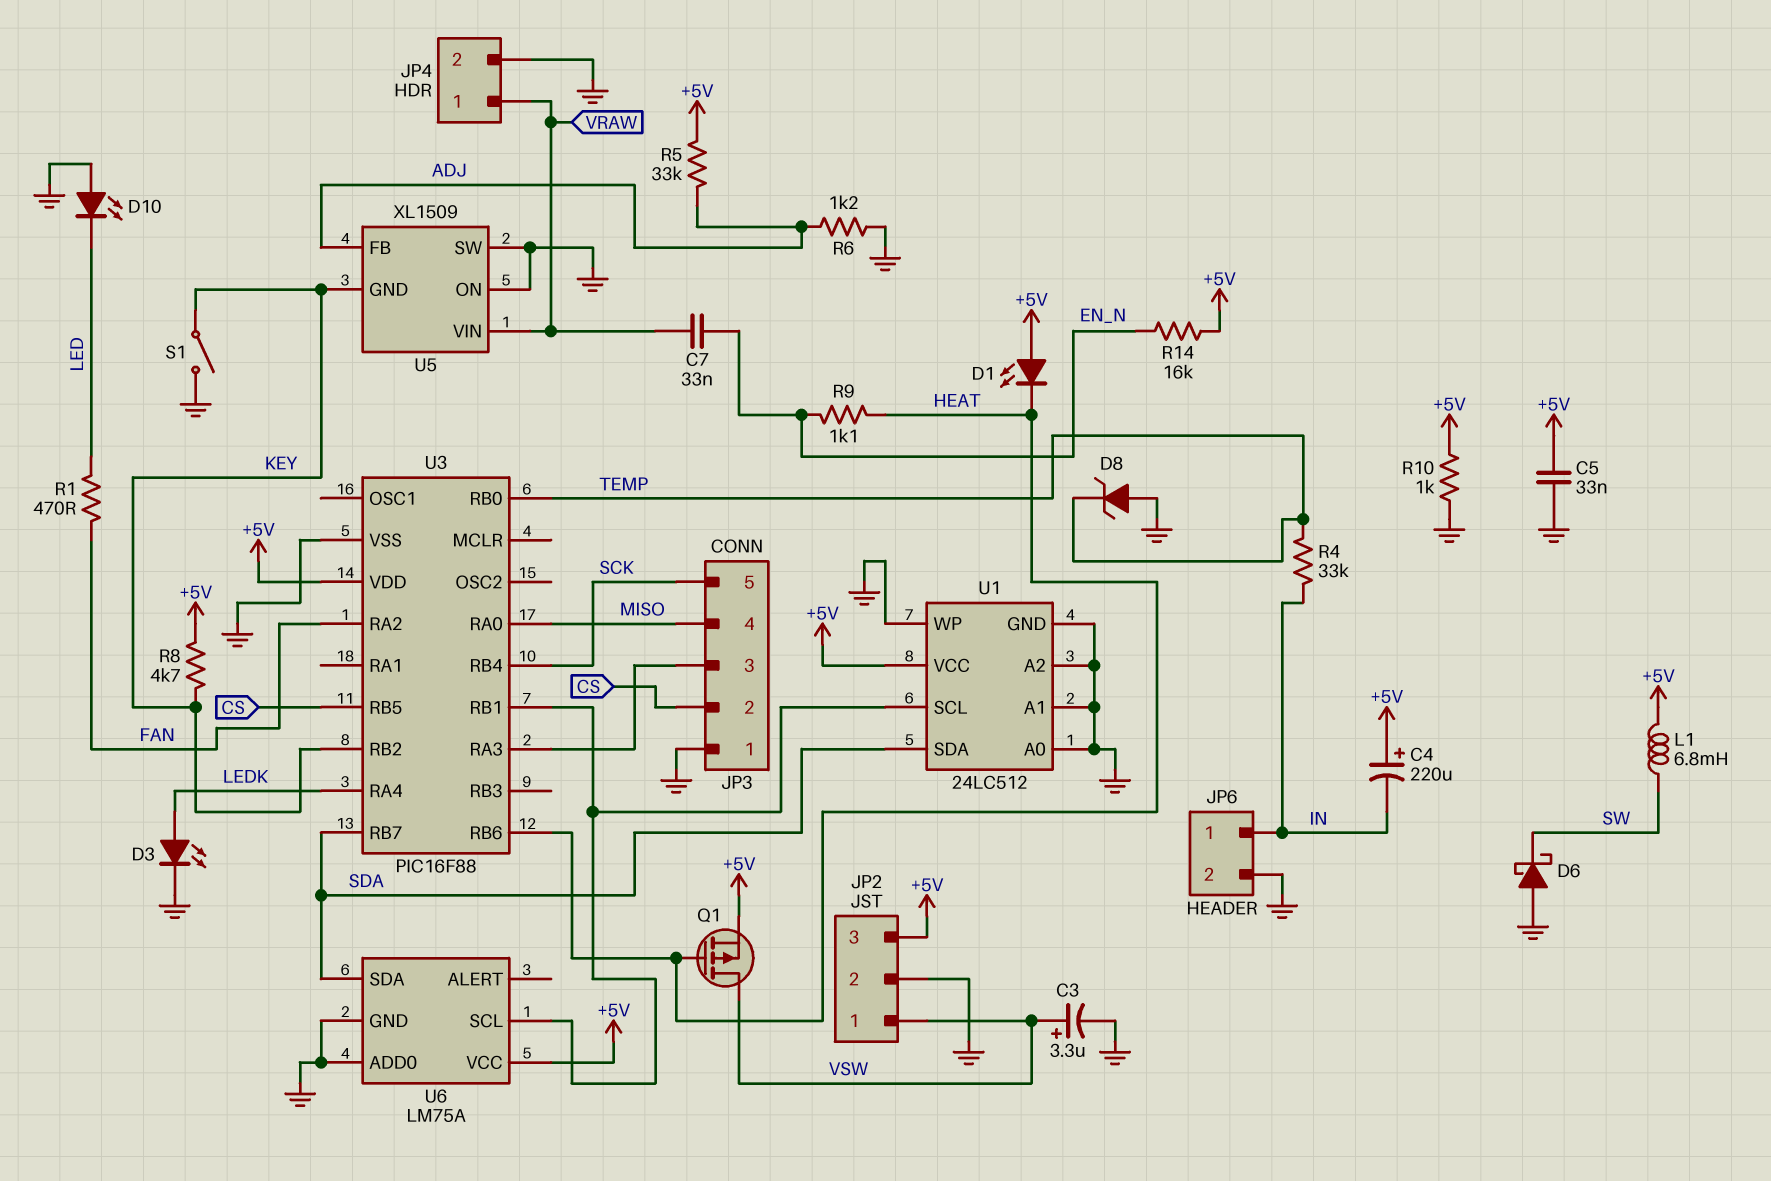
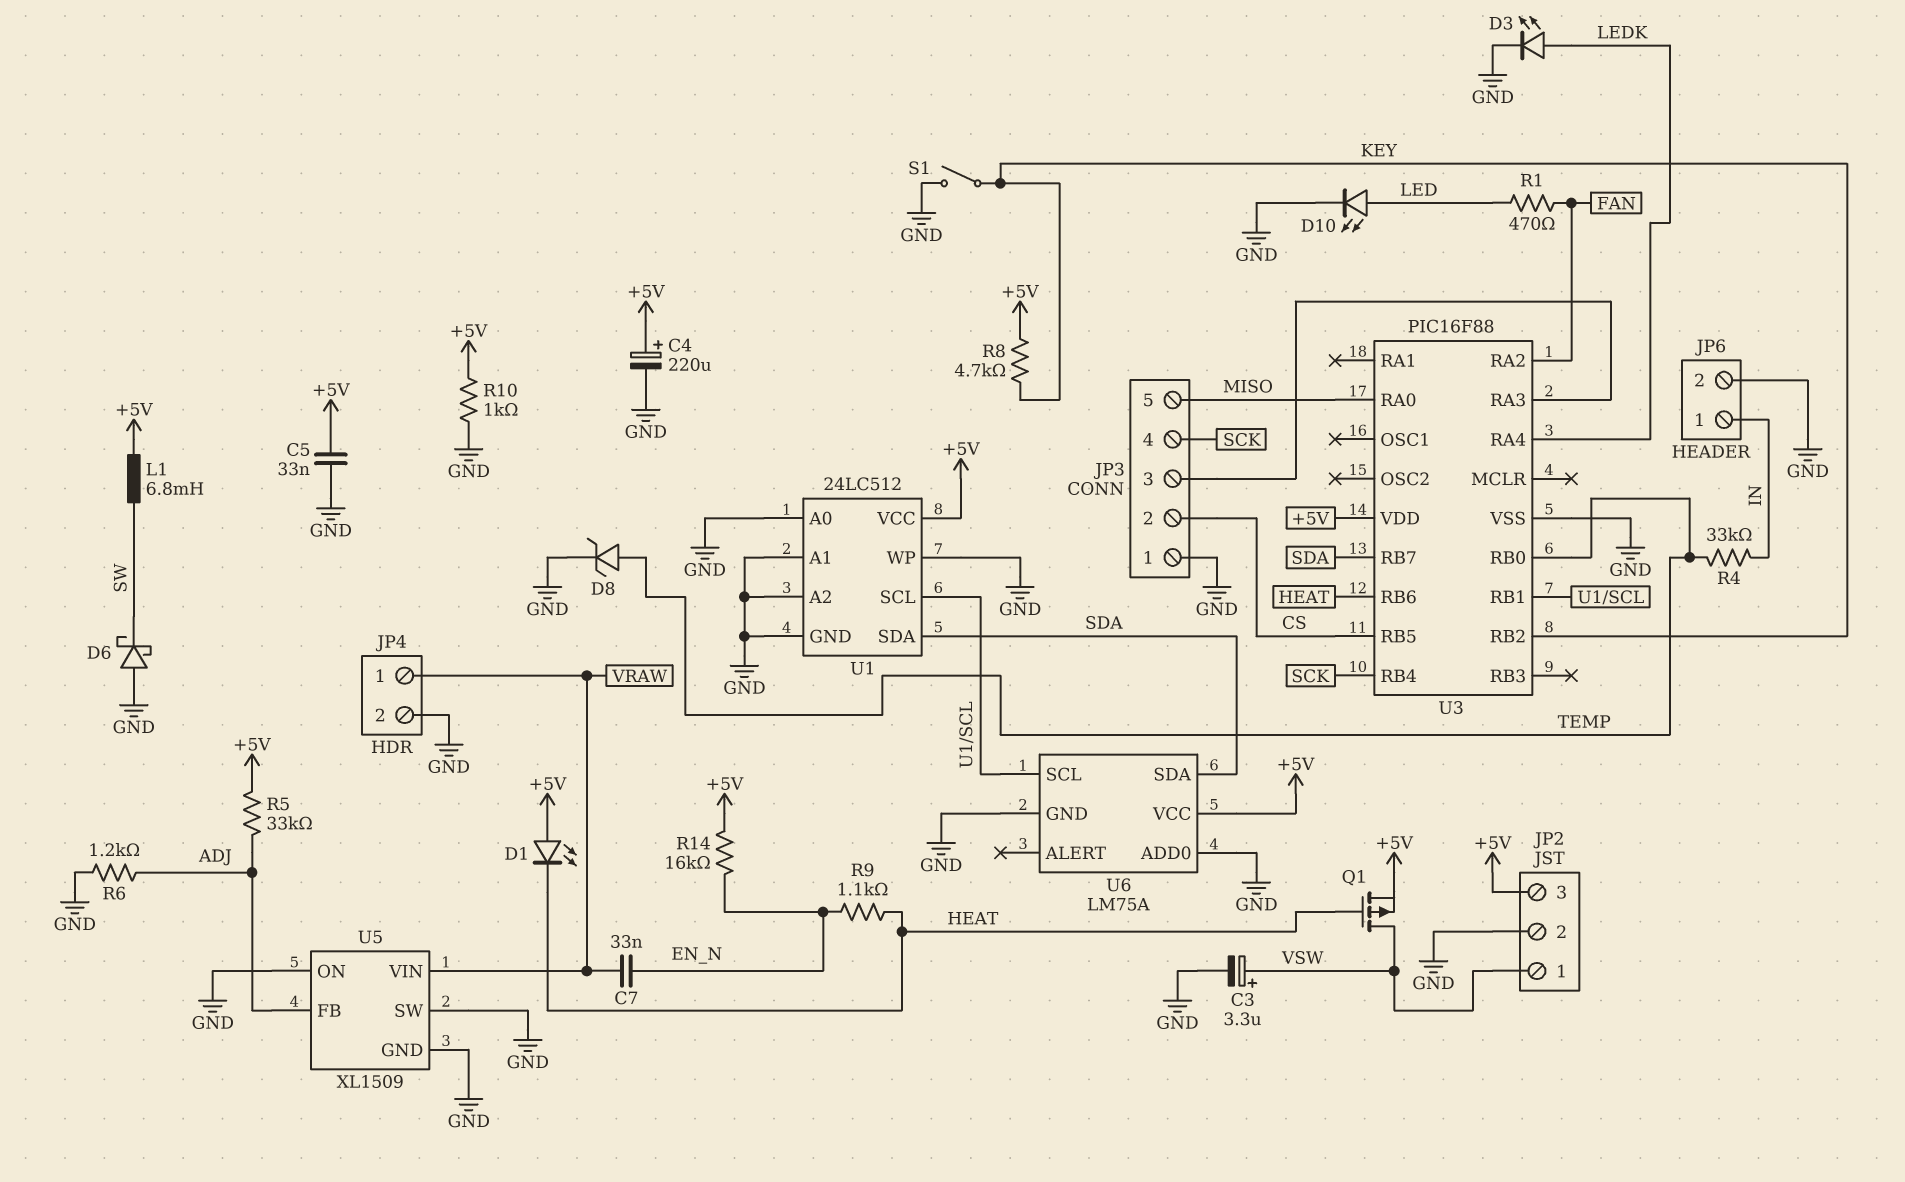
C4: 220uF (plus +5V, minus IN) -> 220uF (plus +5V, minus GND)
D8: zener (A GND, K TEMP) -> zener (A TEMP, K GND)
D10: LED (A GND, K LED) -> LED (A LED, K GND)
JP3 pin 4: MISO -> SCK
JP3 pin 5: SCK -> MISO
U5 pin GND: KEY -> GND

